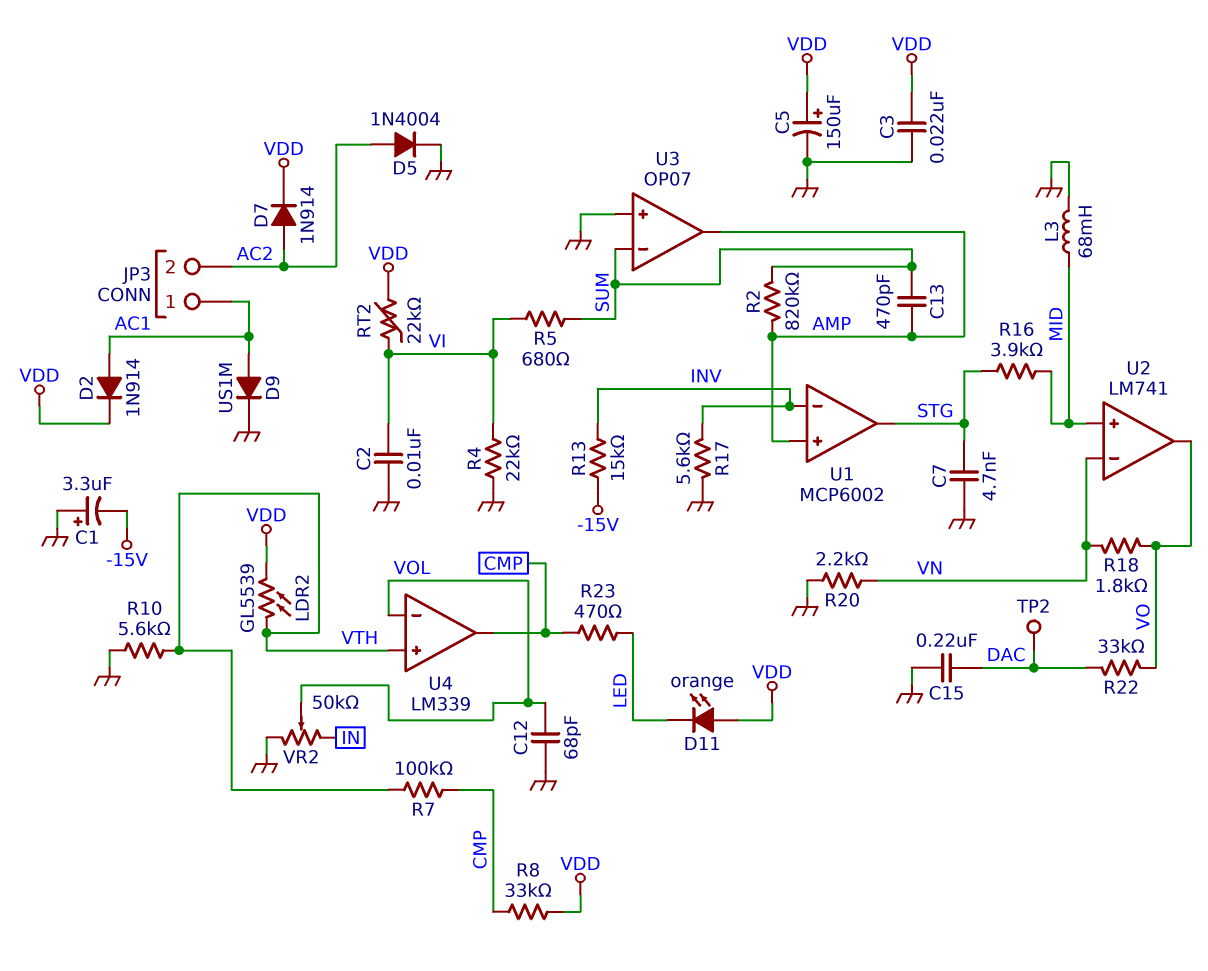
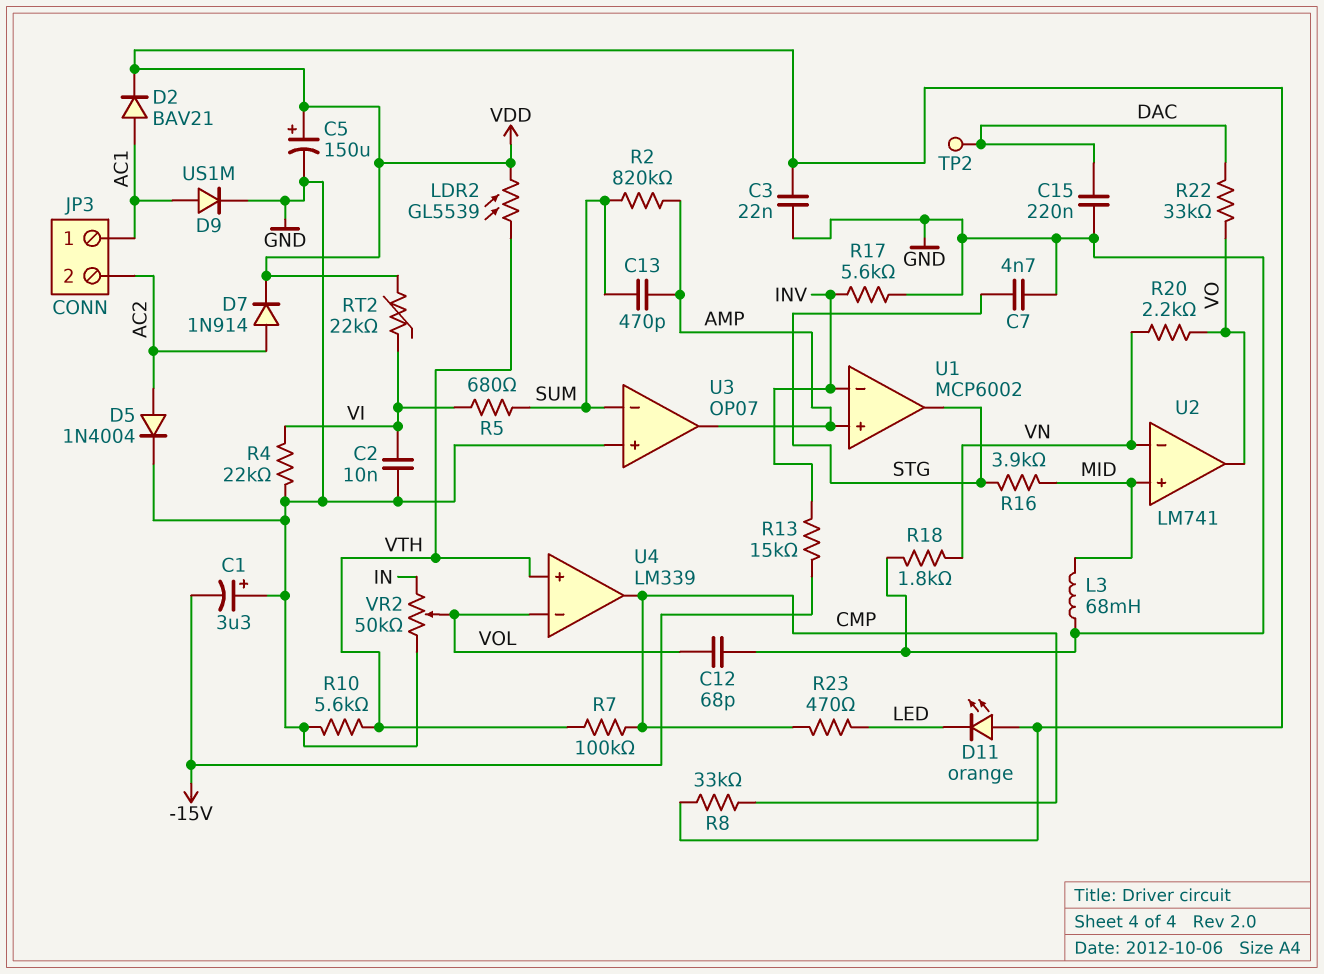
D2: diode 1N914 (A AC1, K VDD) -> diode BAV21 (A AC1, K VDD)
R18: 1.8k (VN, VO) -> 1.8k (GND, VN)
R20: 2.2k (GND, VN) -> 2.2k (VN, VO)

